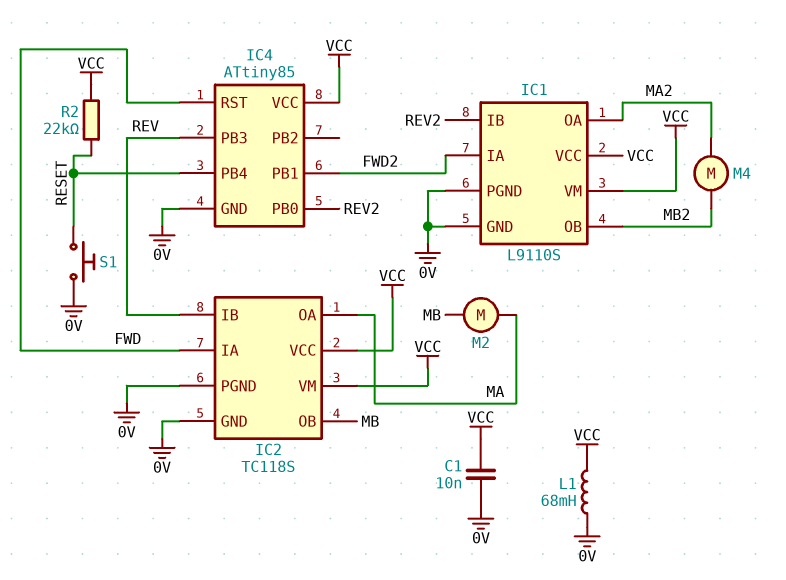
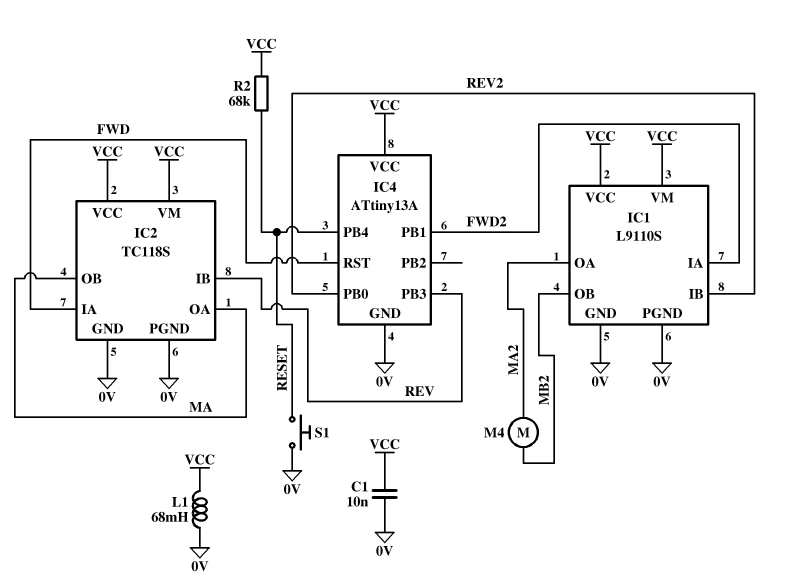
IC2 pin OB: MB -> MA
IC4: ATtiny85 -> ATtiny13A
M2: motor (MA, MB) -> none
R2: 22k (RESET, VCC) -> 68k (RESET, VCC)

